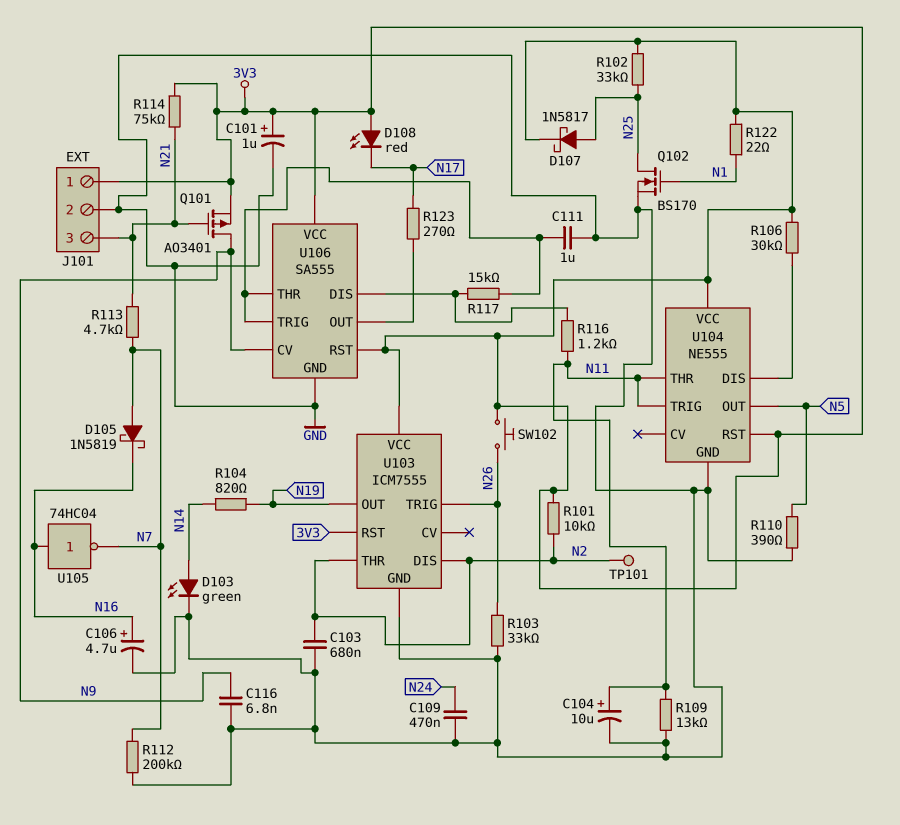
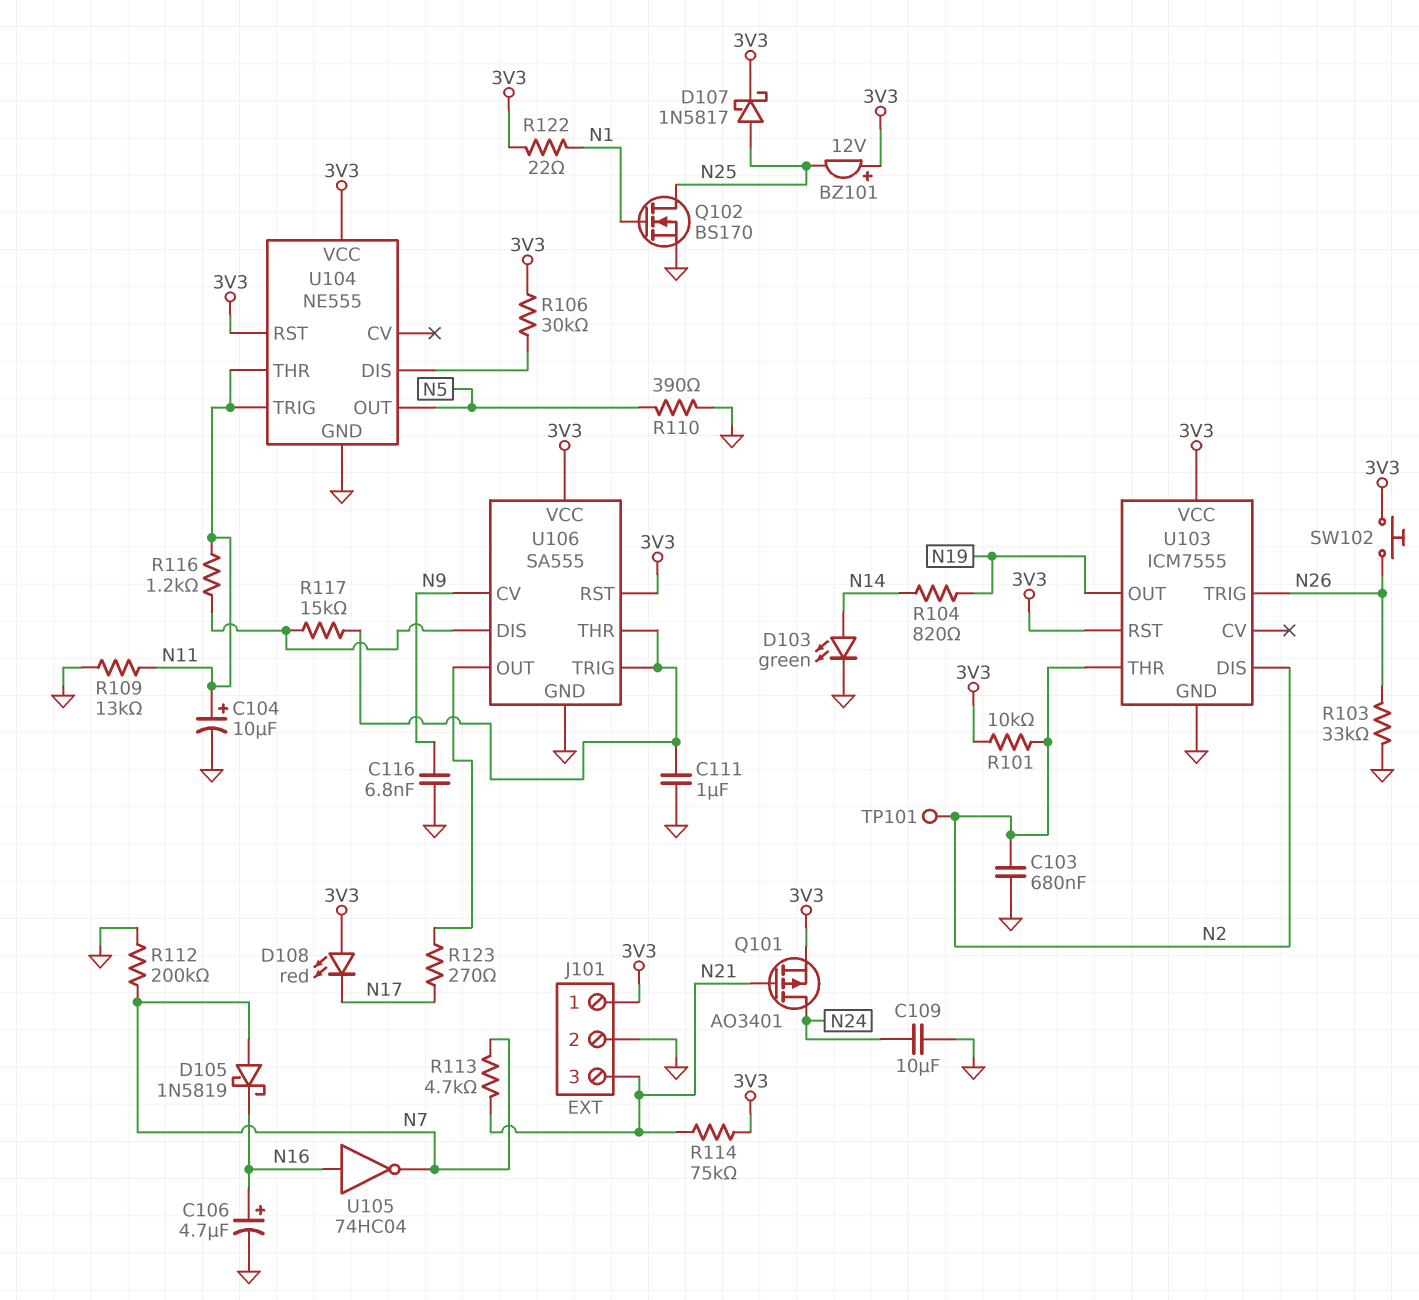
BZ101: none -> buzzer 12V (plus 3V3, minus N25)
C101: 1uF (plus 3V3, minus GND) -> none
C109: 470nF (GND, N24) -> 10uF (GND, N24)
Q101: PMOS AO3401 (G N21, D N9, S 3V3) -> PMOS AO3401 (G N21, D N24, S 3V3)
R102: 33k (3V3, N25) -> none

